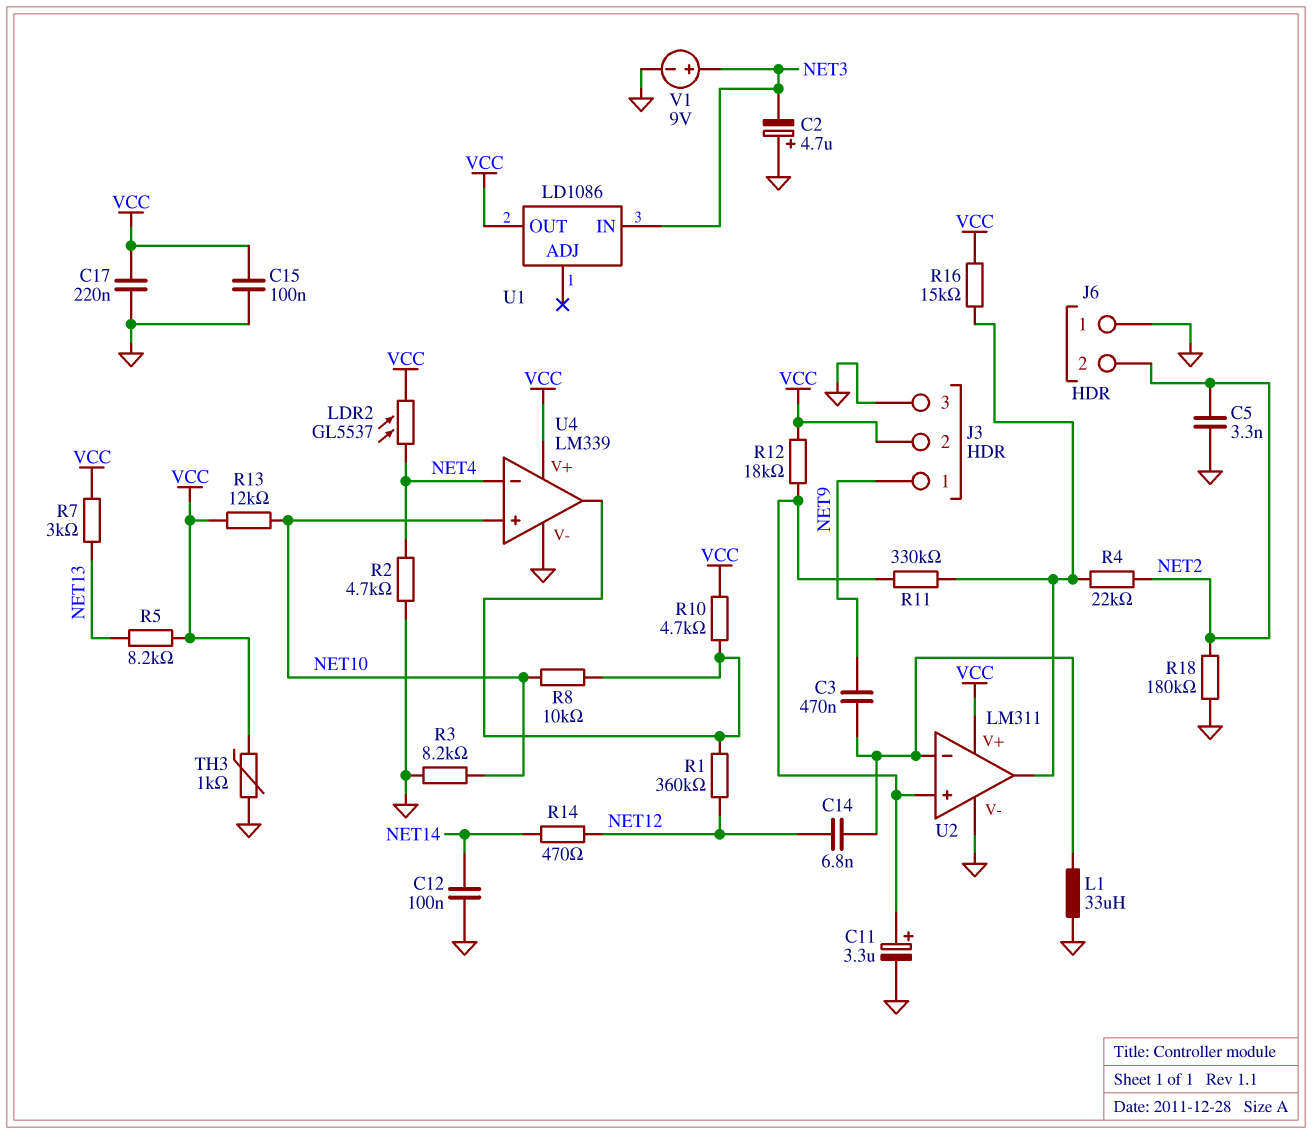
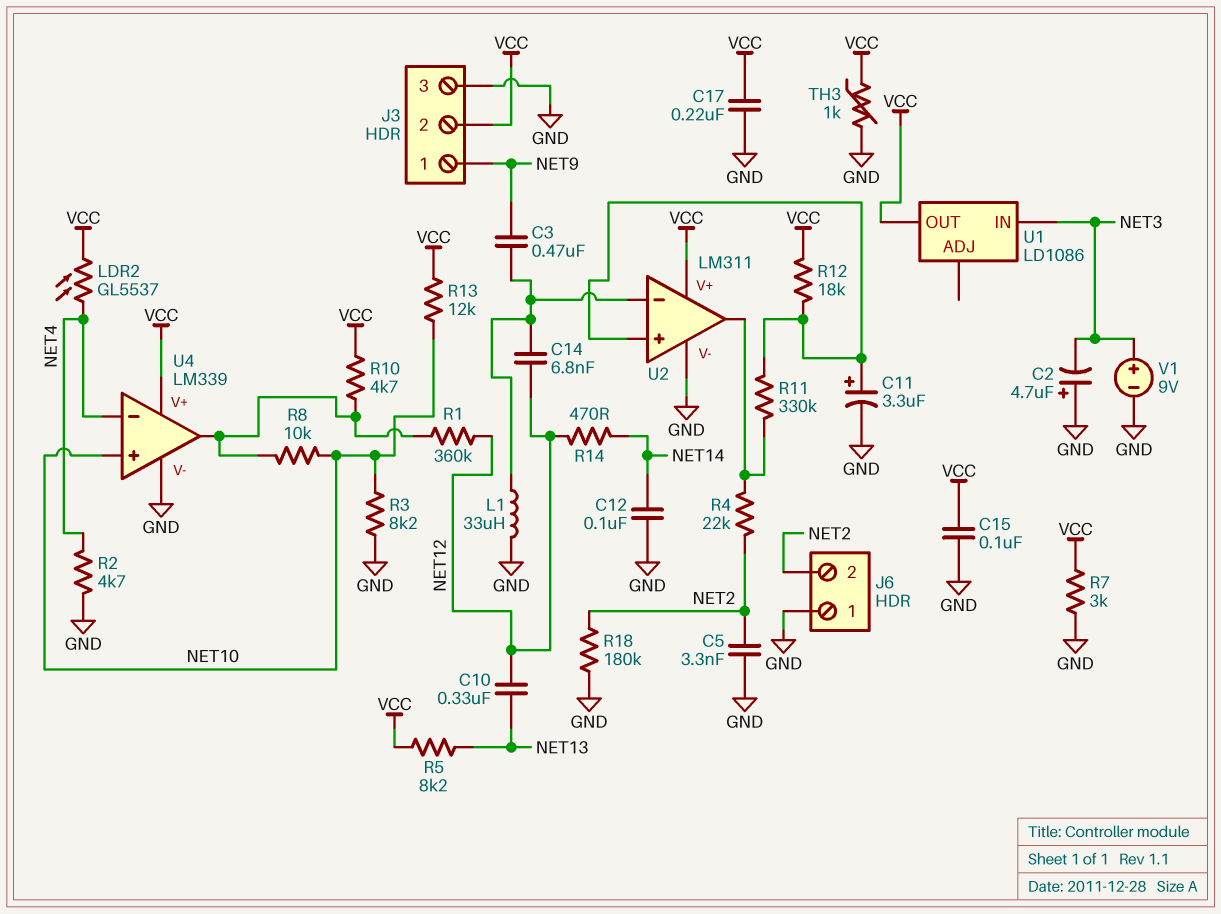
C10: none -> 330nF (NET12, NET13)
R7: 3k (NET13, VCC) -> 3k (GND, VCC)
R16: 15k (U2/out, VCC) -> none

